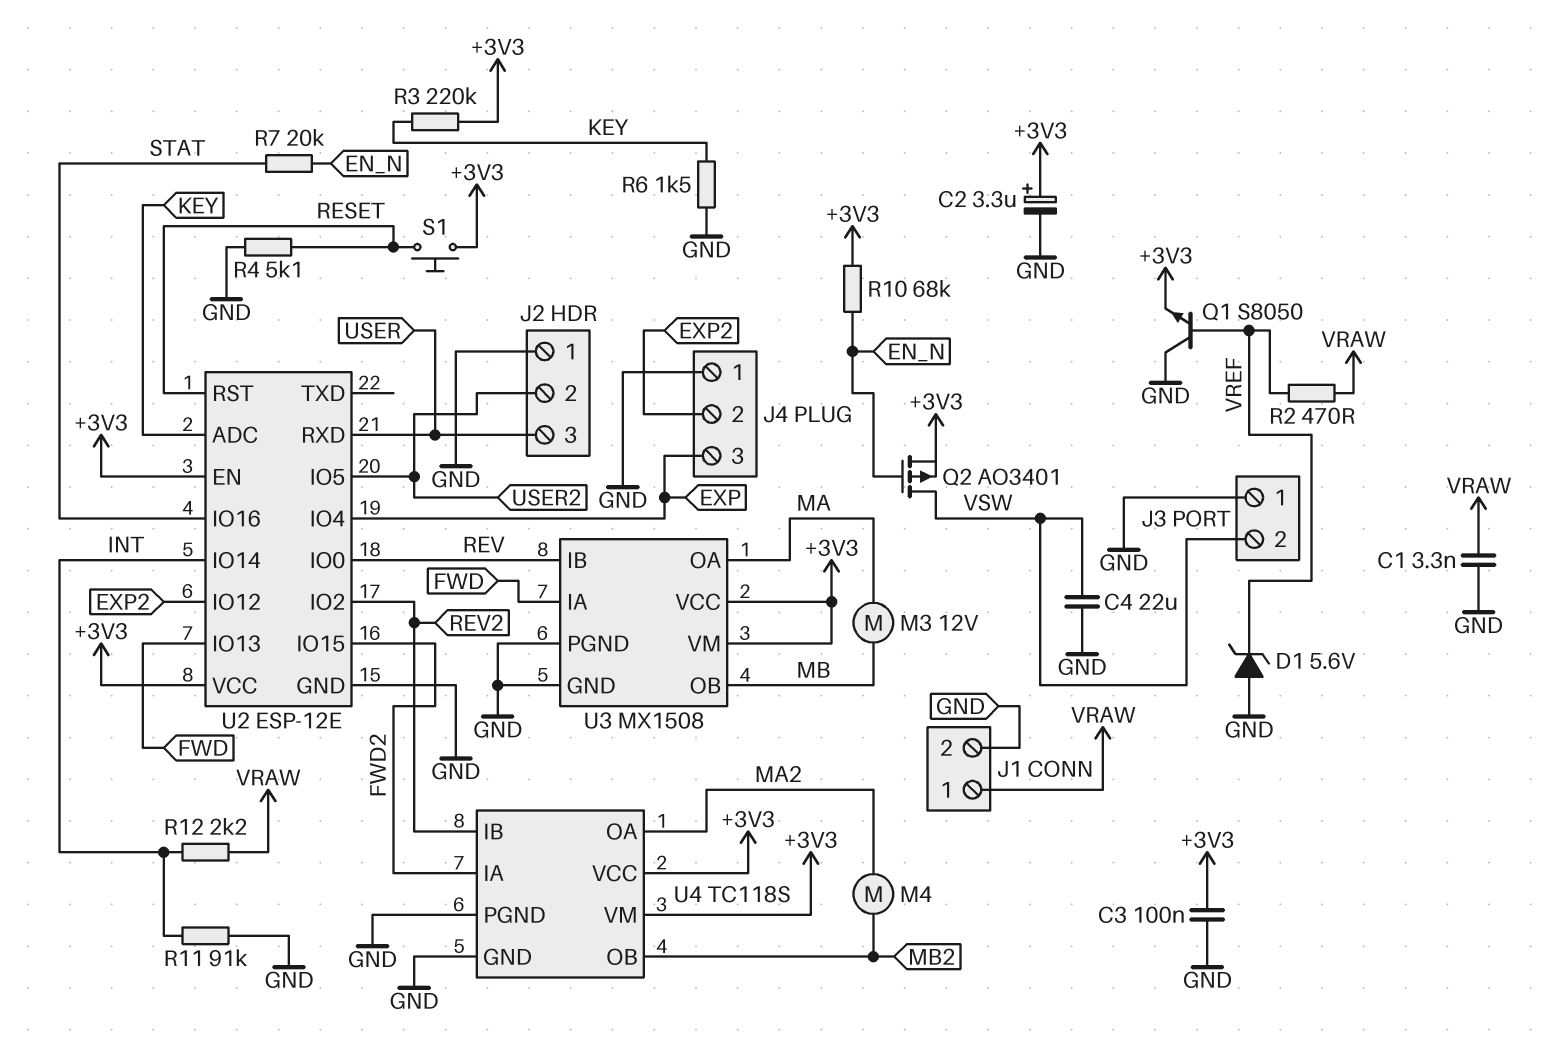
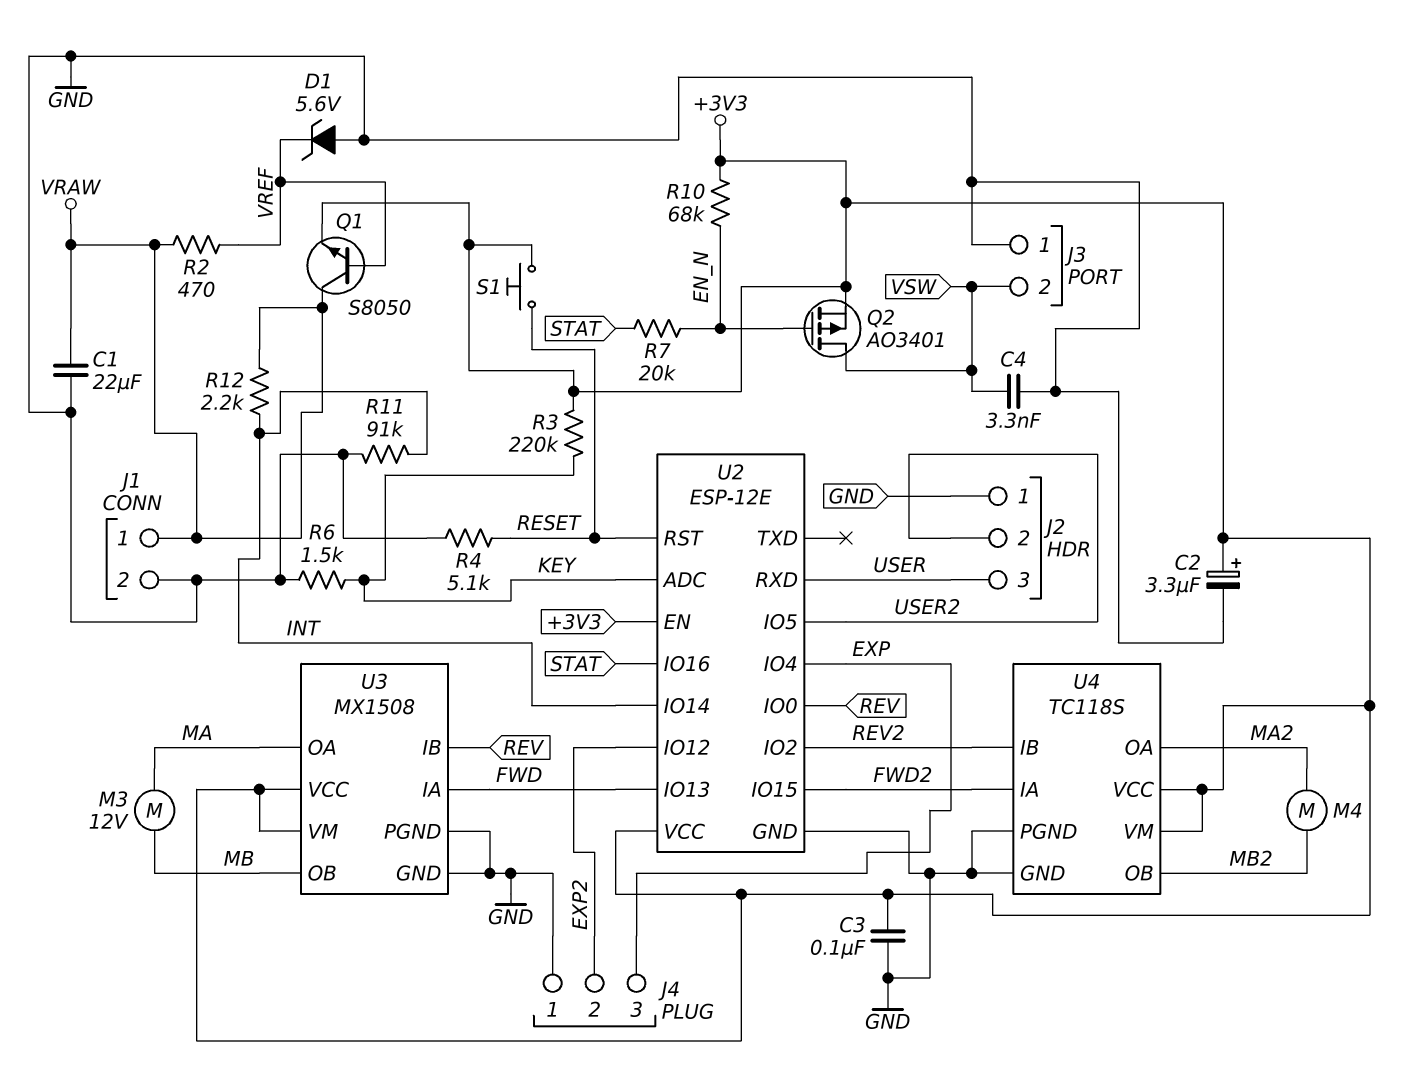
C1: 3.3nF (GND, VRAW) -> 22uF (GND, VRAW)
C4: 22uF (GND, VSW) -> 3.3nF (GND, VSW)
Q1: NPN S8050 (B VREF, C GND, E +3V3) -> NPN S8050 (B VREF, C VRAW, E +3V3)

